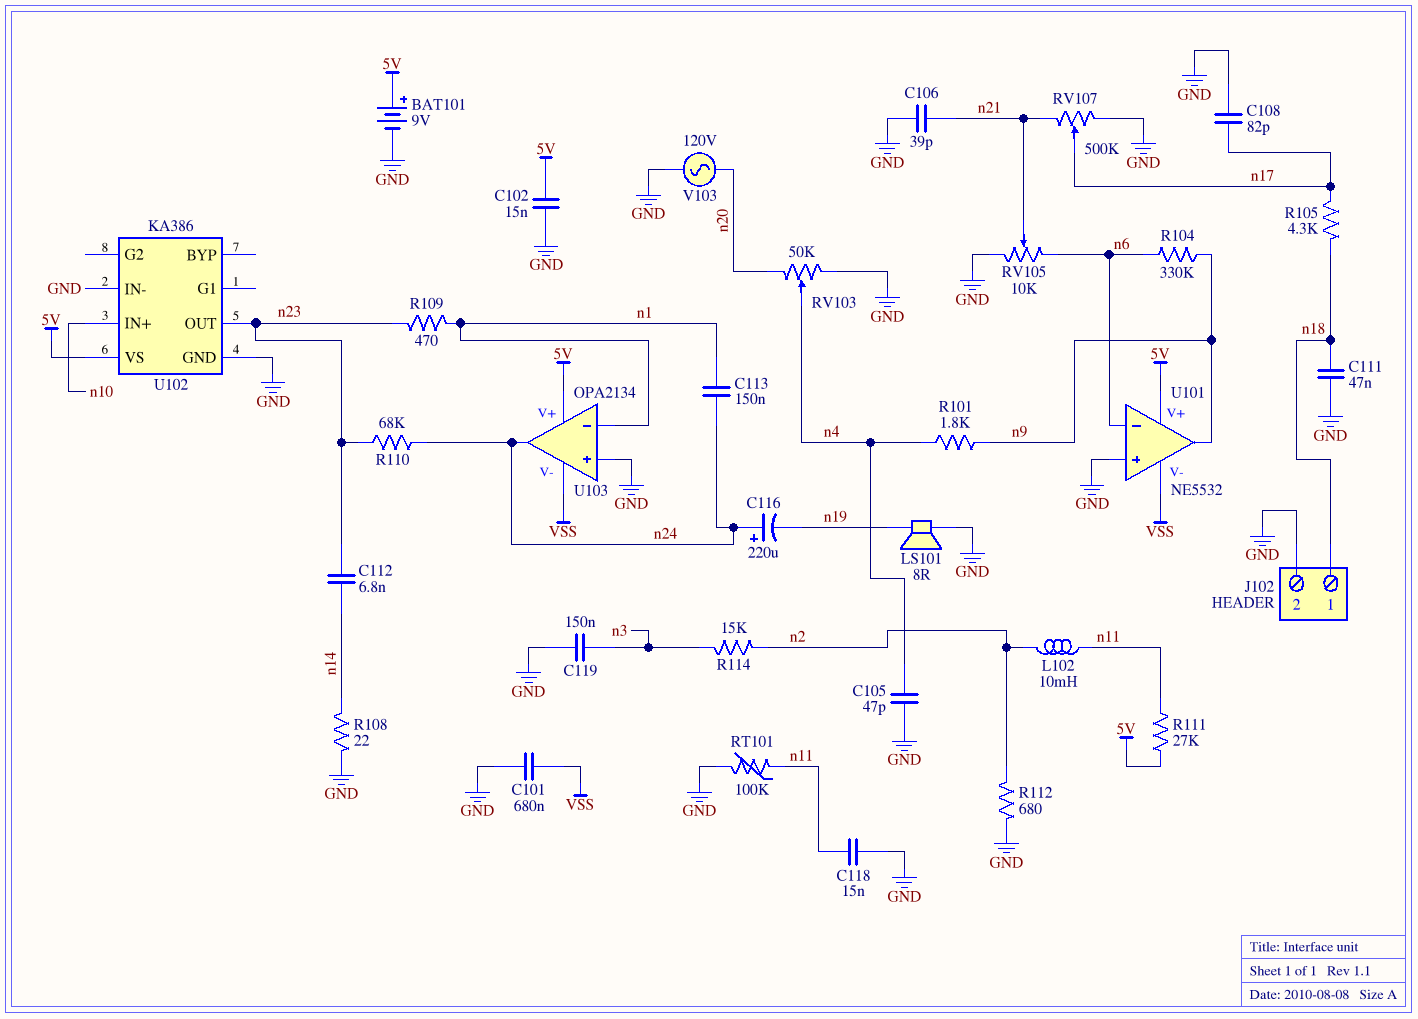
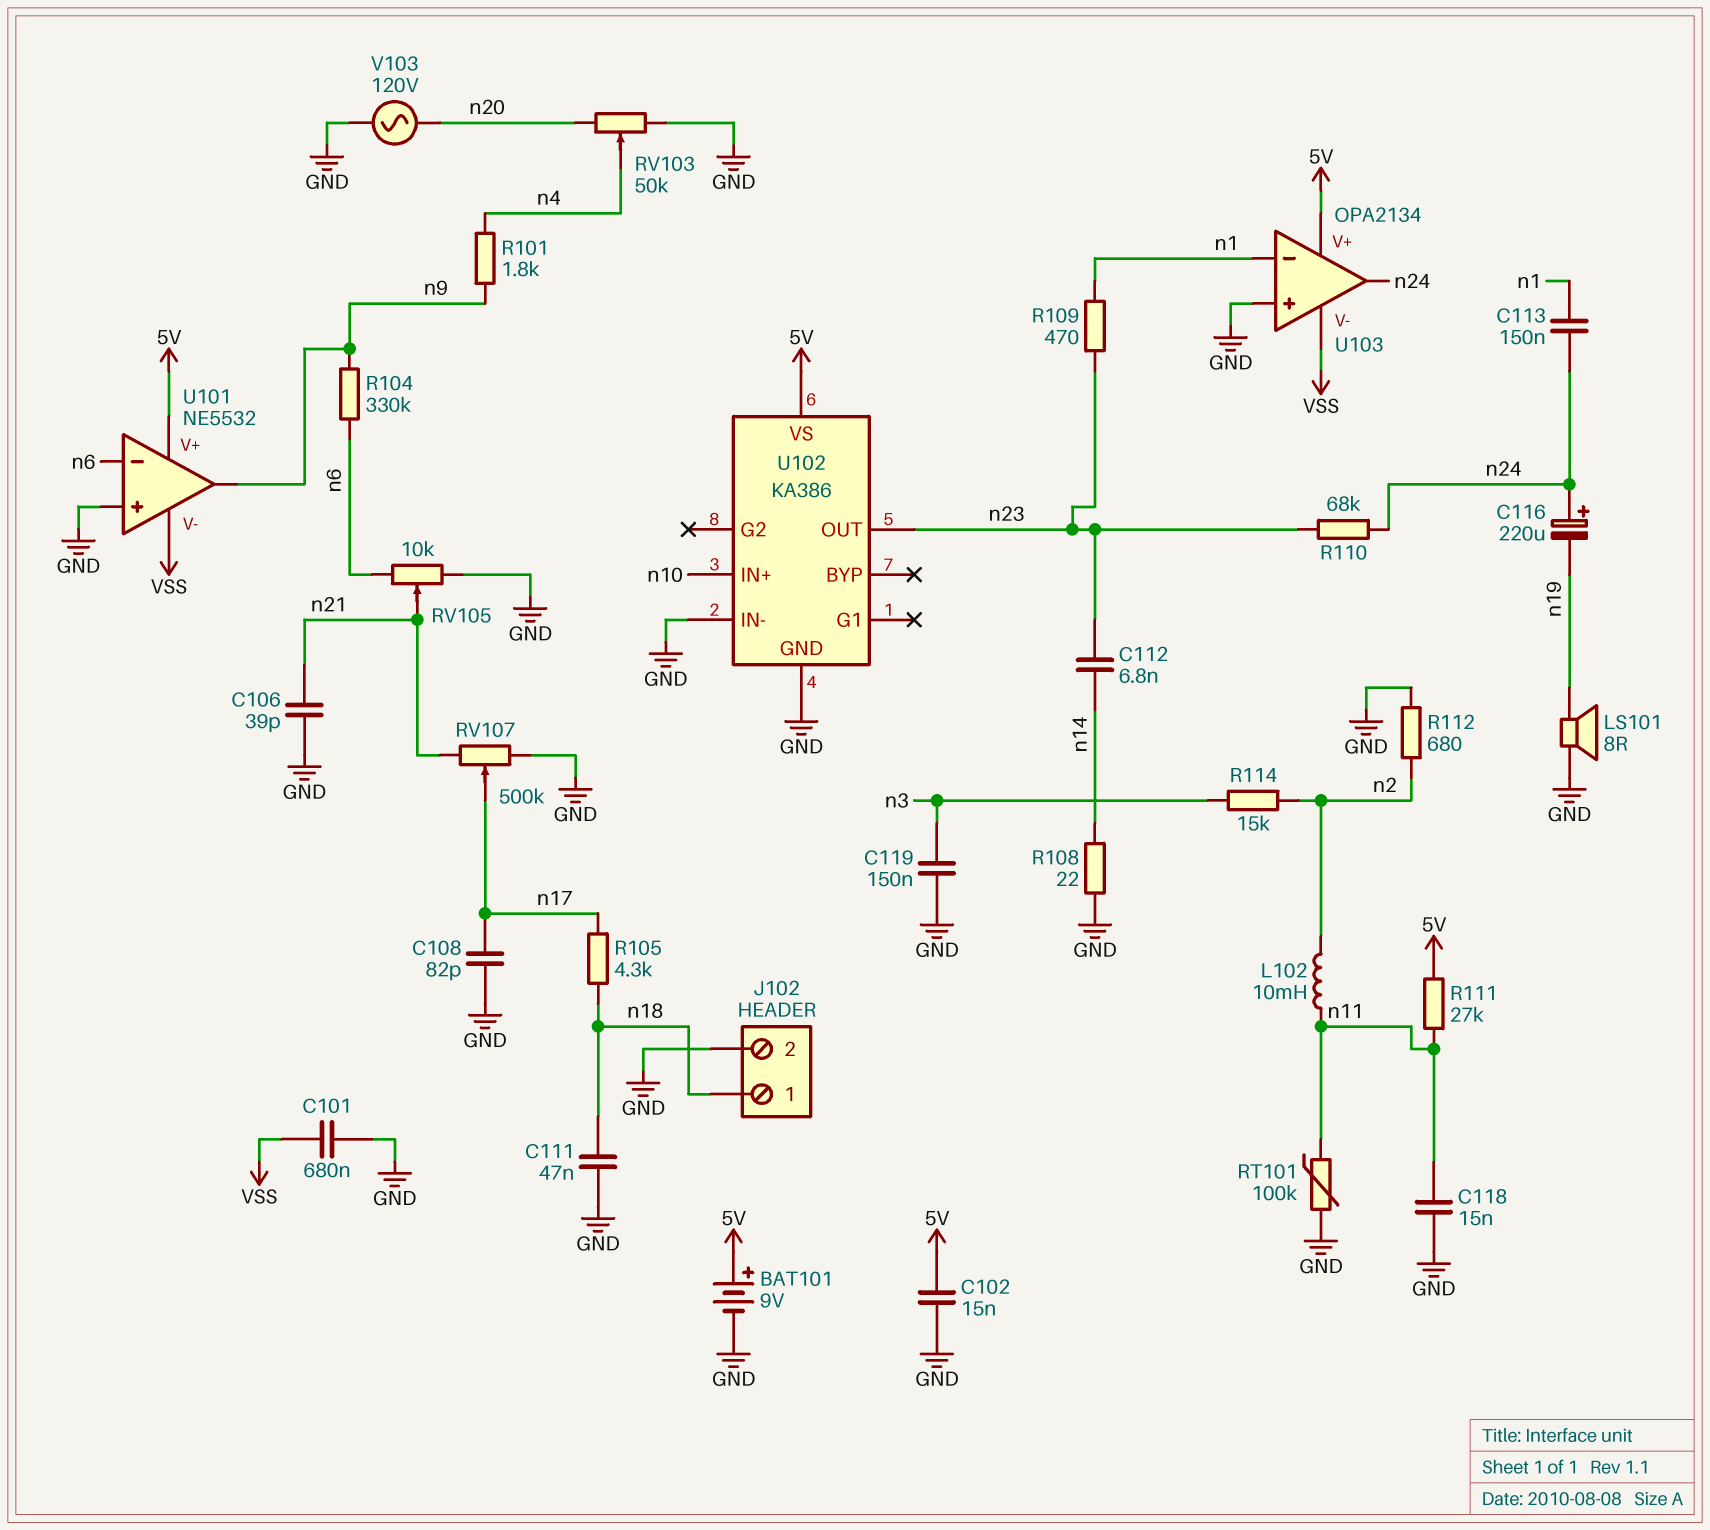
C105: 47pF (GND, n4) -> none

